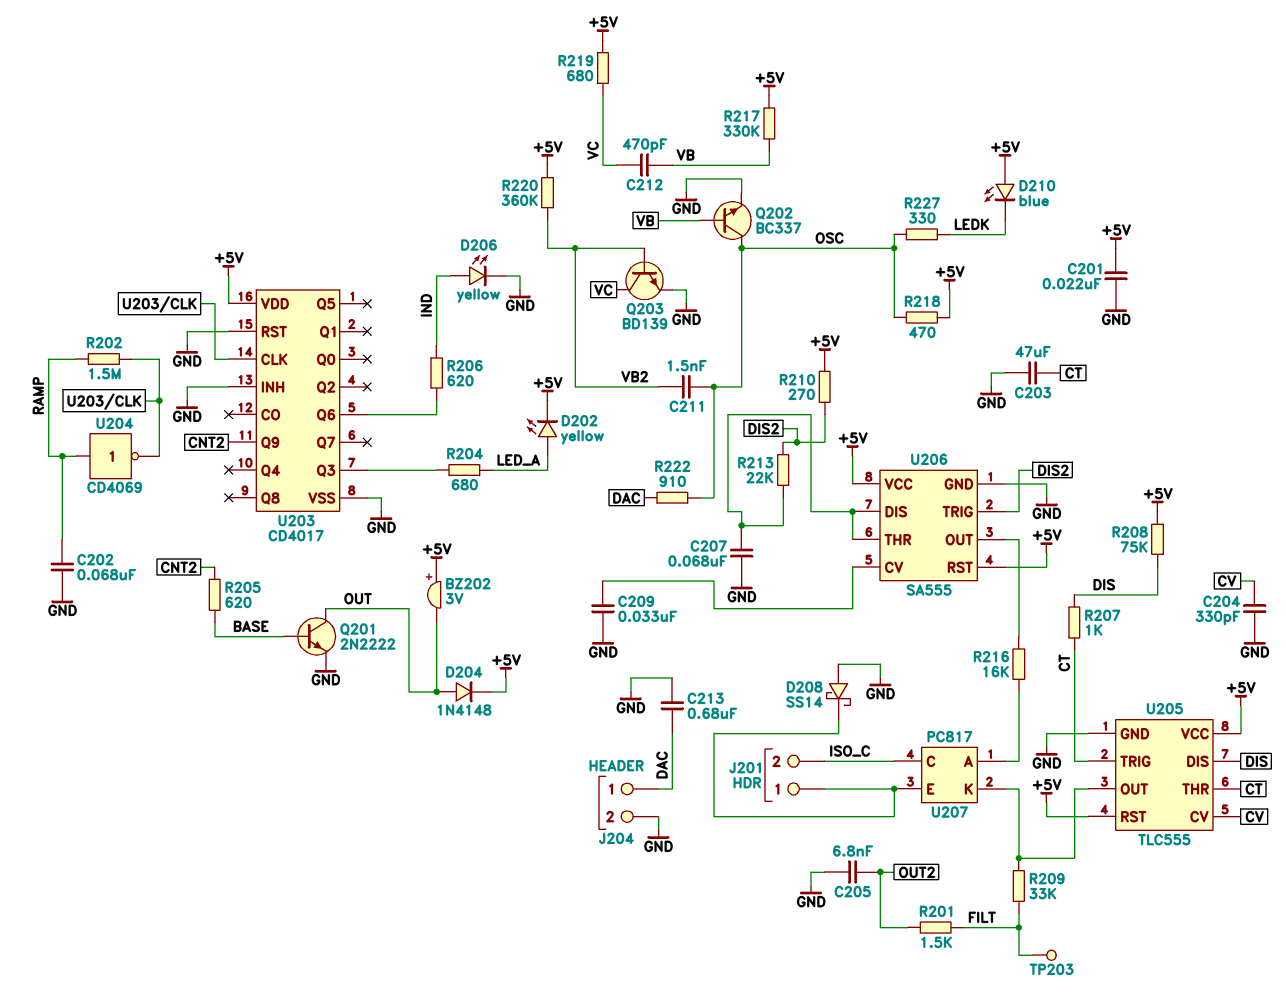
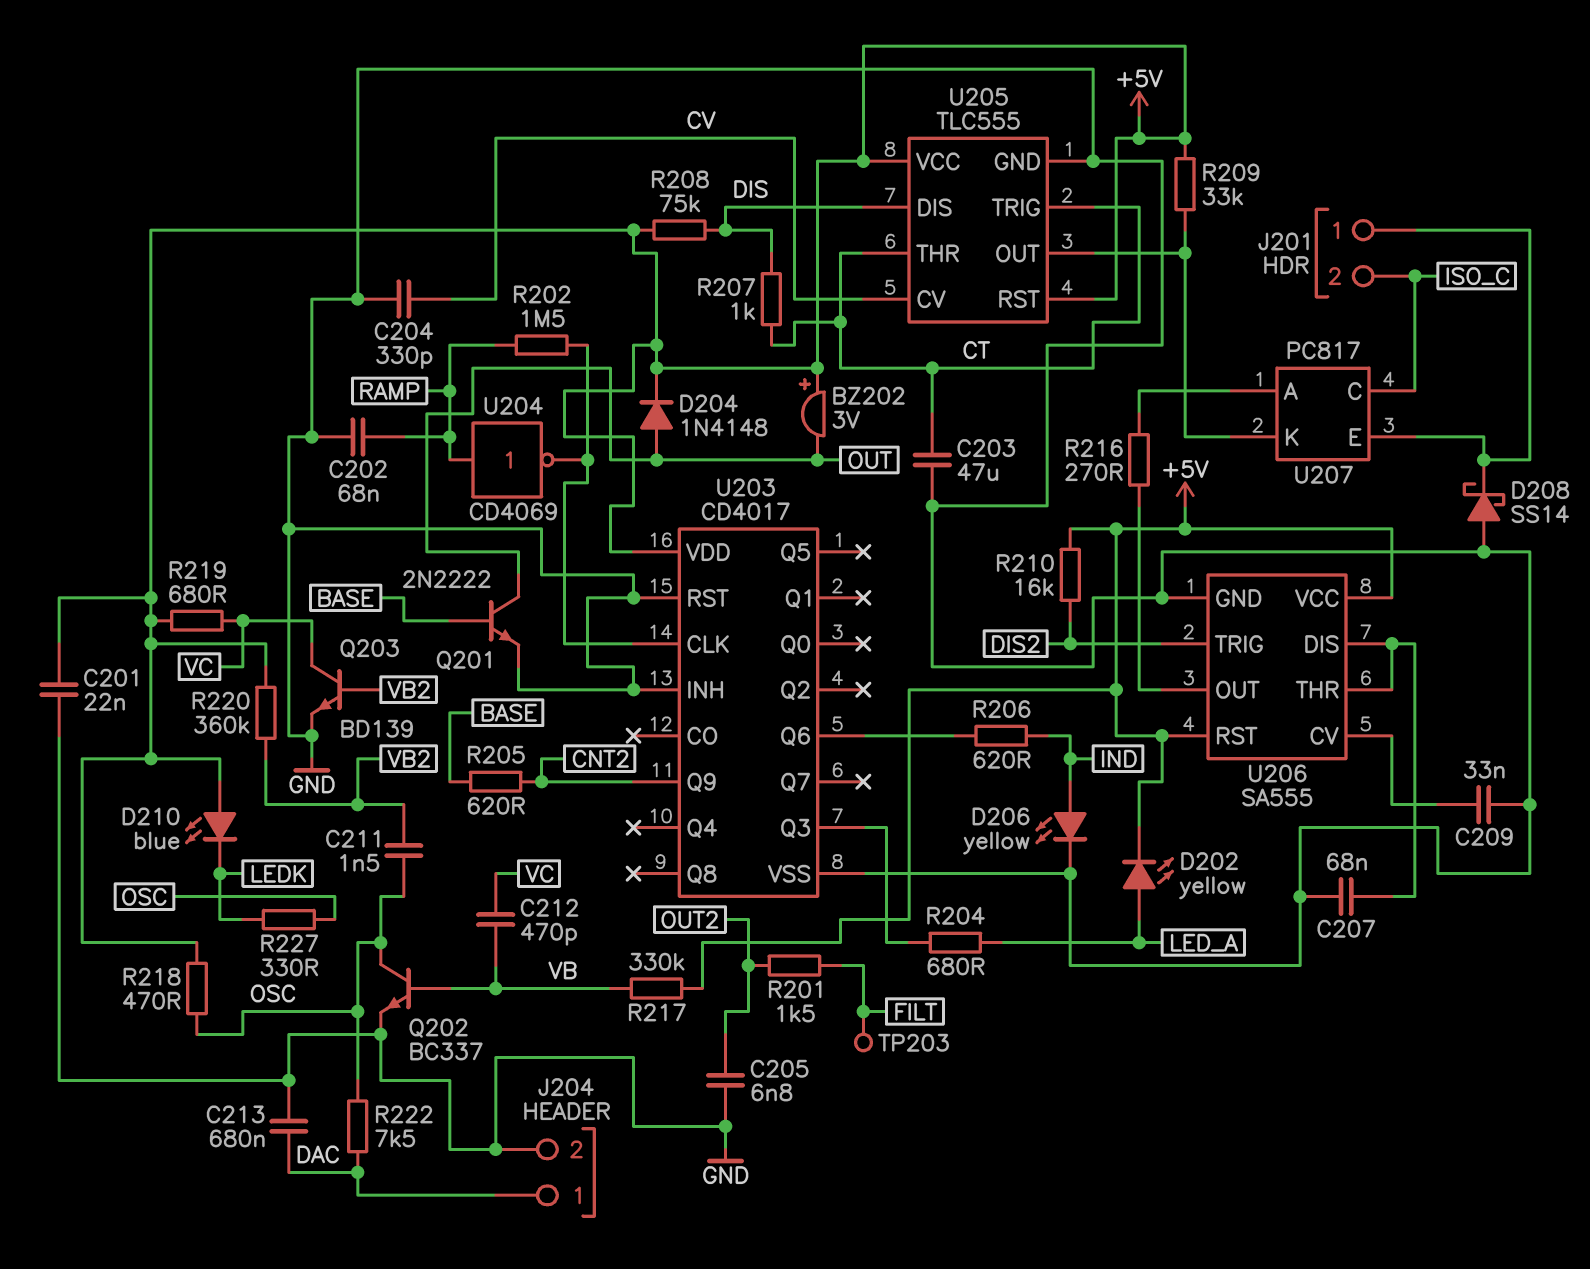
R209: 33k (FILT, U205/OUT) -> 33k (+5V, U205/OUT)
R210: 270 (+5V, DIS2) -> 16k (+5V, DIS2)
R213: 22k (DIS2, U206/DIS) -> none
R216: 16k (U206/OUT, U207/A) -> 270 (U206/OUT, U207/A)
R222: 910 (DAC, OSC) -> 7.5k (DAC, OSC)

